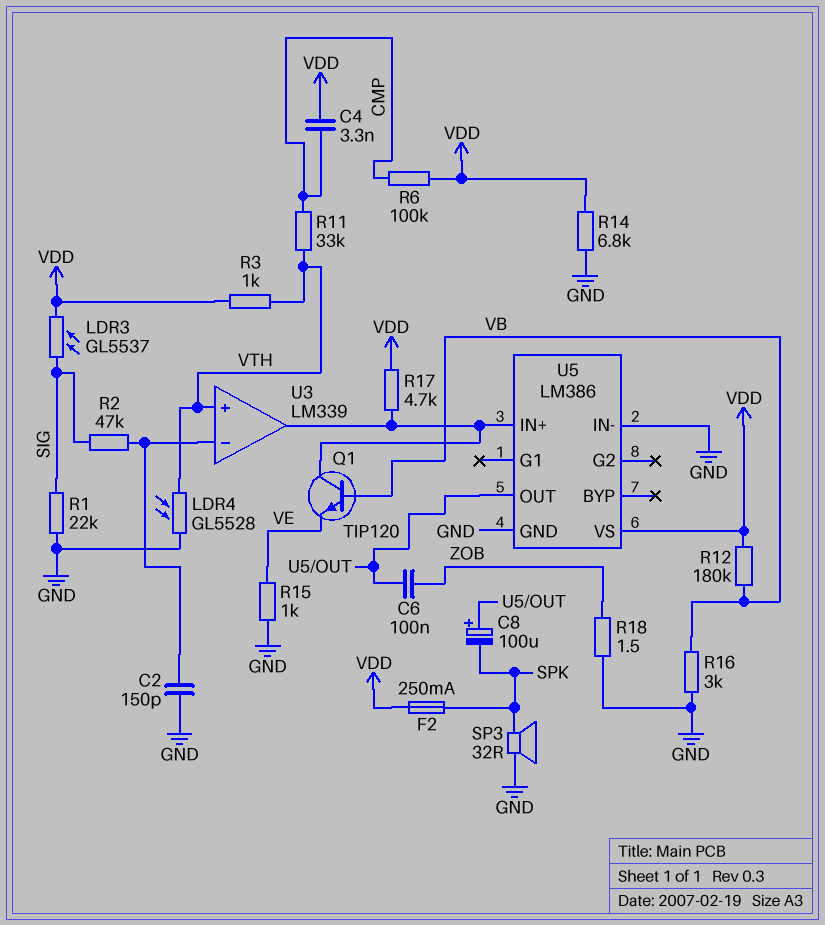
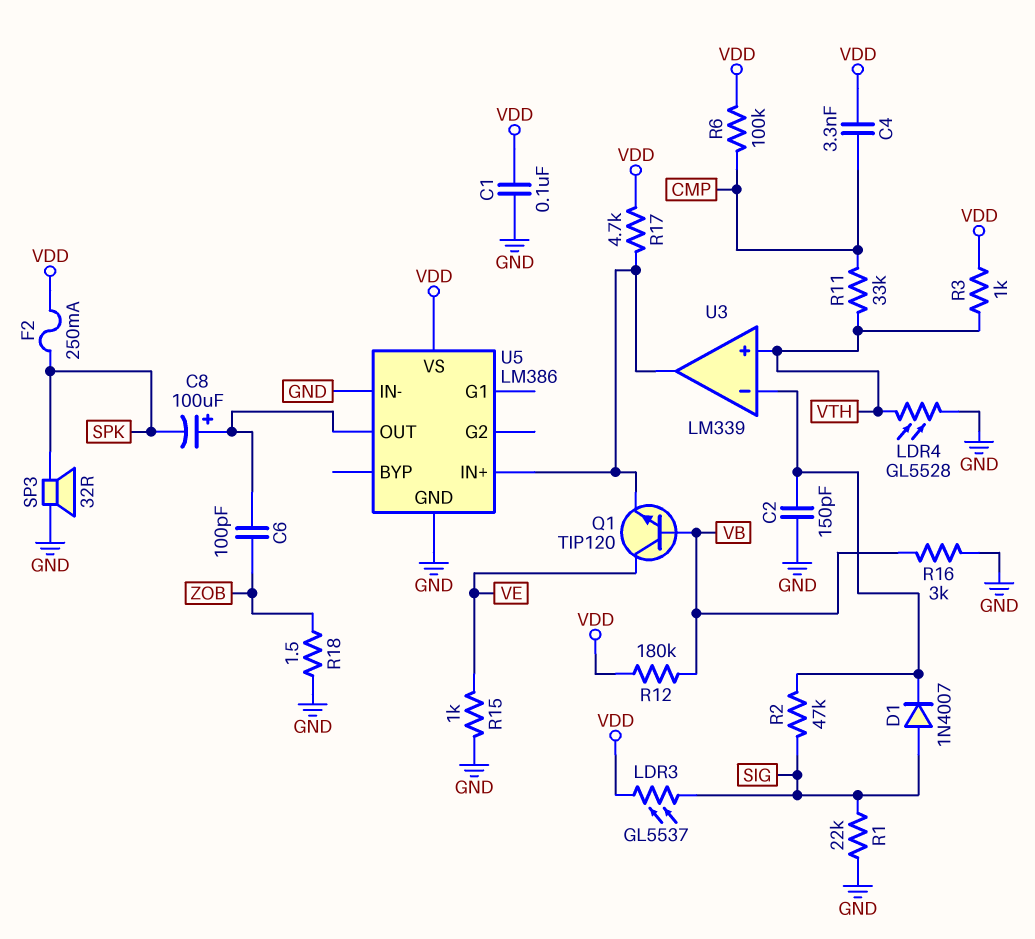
C1: none -> 100nF (GND, VDD)
C6: 100nF (U5/OUT, ZOB) -> 100pF (U5/OUT, ZOB)
D1: none -> diode 1N4007 (A SIG, K U3/in-)
Q1: NPN TIP120 (B VB, C U3/out, E VE) -> NPN TIP120 (B VB, C VE, E U3/out)
R14: 6.8k (GND, VDD) -> none

